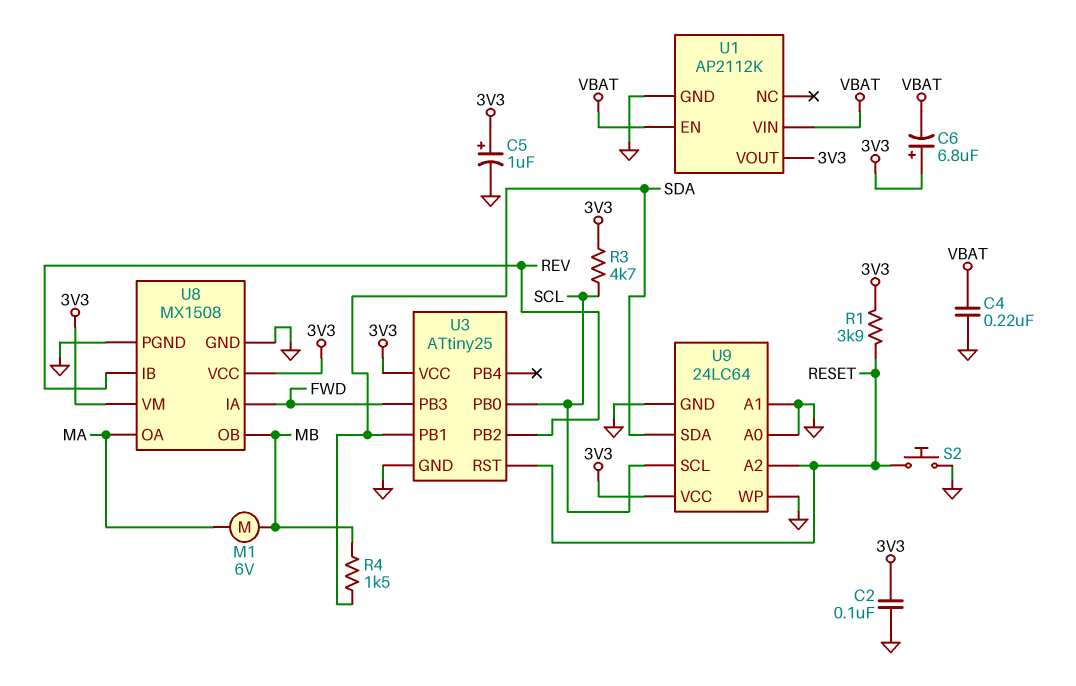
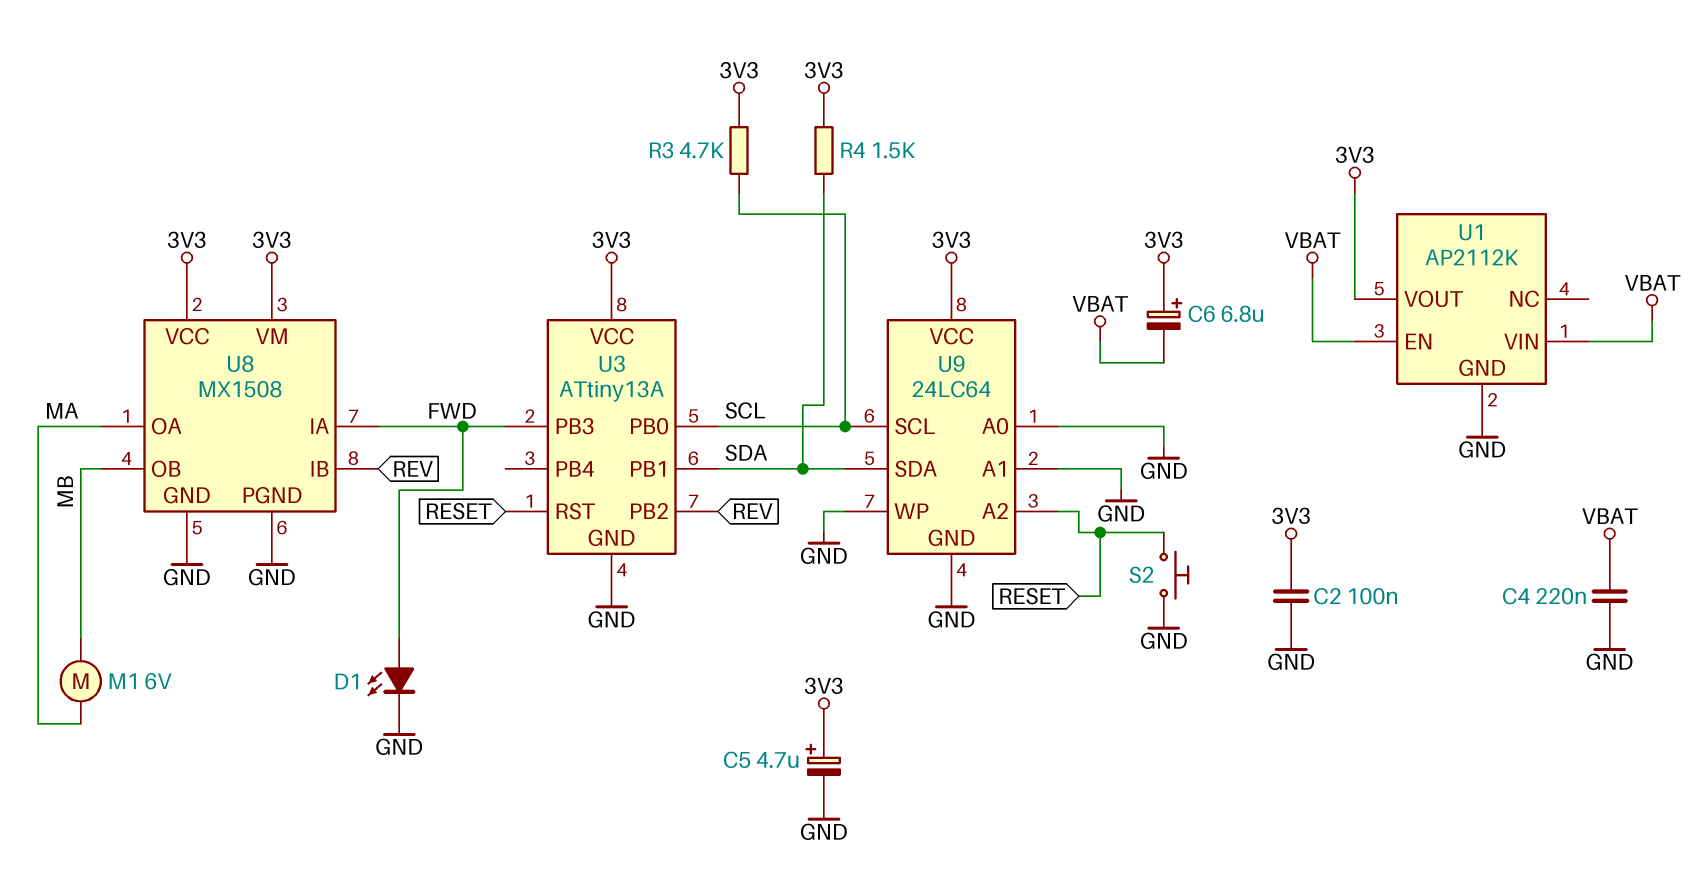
C5: 1uF (plus 3V3, minus GND) -> 4.7uF (plus 3V3, minus GND)
D1: none -> LED (A FWD, K GND)
R1: 3.9k (3V3, RESET) -> none
R4: 1.5k (MB, SDA) -> 1.5k (3V3, SDA)
U3: ATtiny25 -> ATtiny13A

